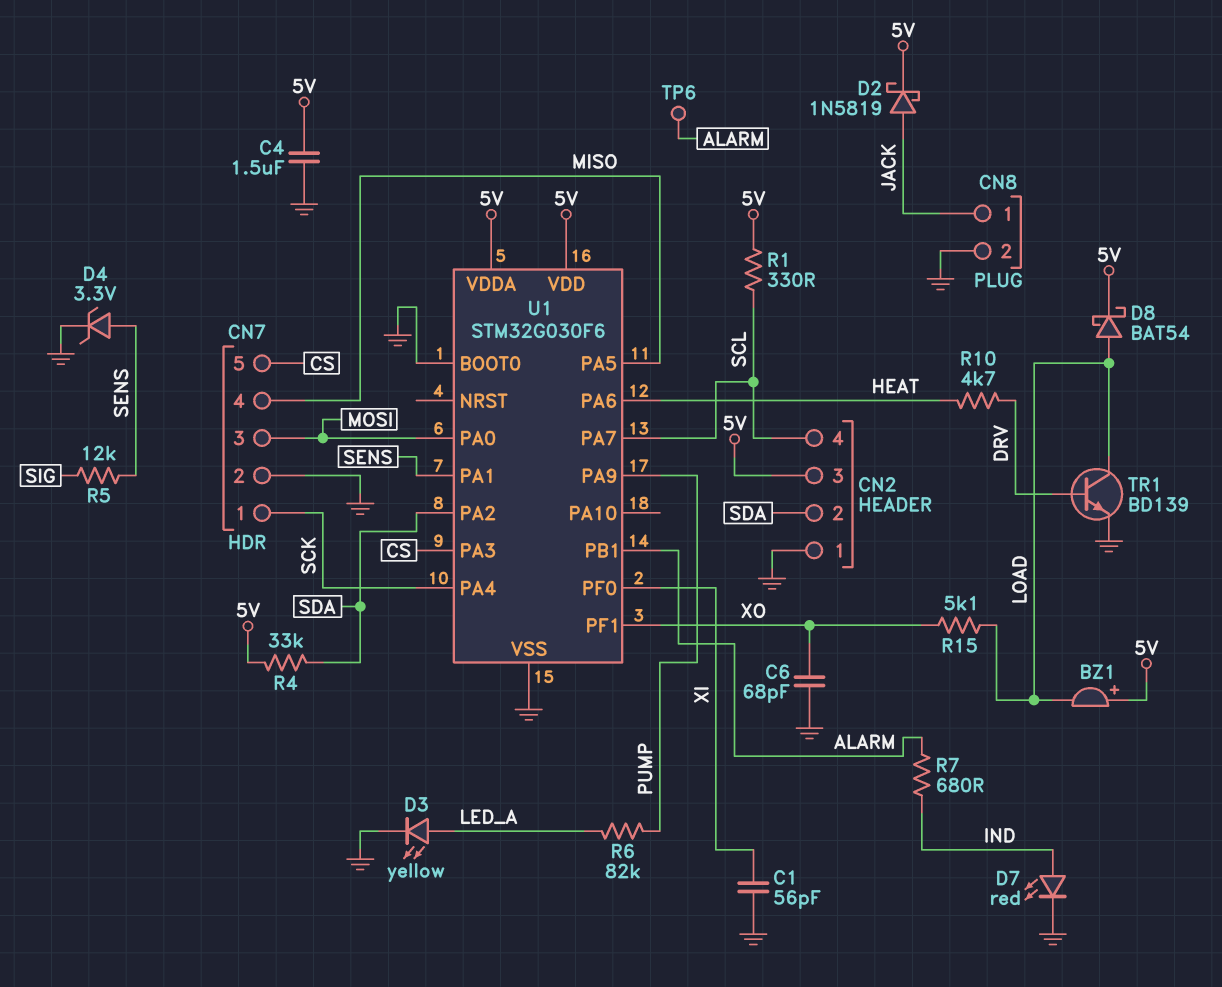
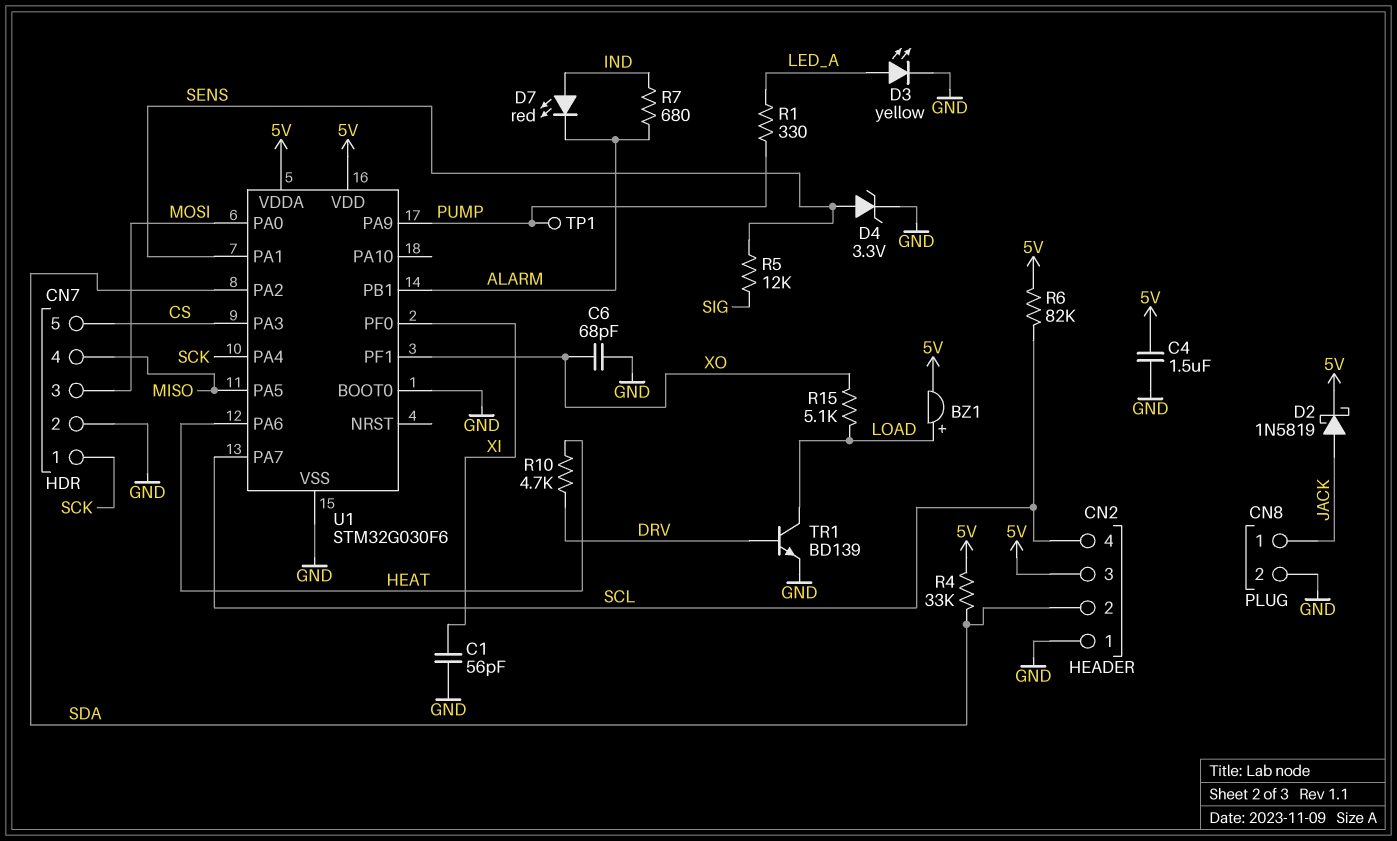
BZ1: buzzer (plus 5V, minus LOAD) -> buzzer (plus LOAD, minus 5V)
D7: LED red (A IND, K GND) -> LED red (A IND, K ALARM)
D8: schottky BAT54 (A LOAD, K 5V) -> none
R1: 330 (5V, SCL) -> 330 (LED_A, PUMP)
R6: 82k (LED_A, PUMP) -> 82k (5V, SCL)
TP1: none -> test point (PUMP)
TP6: test point (ALARM) -> none

